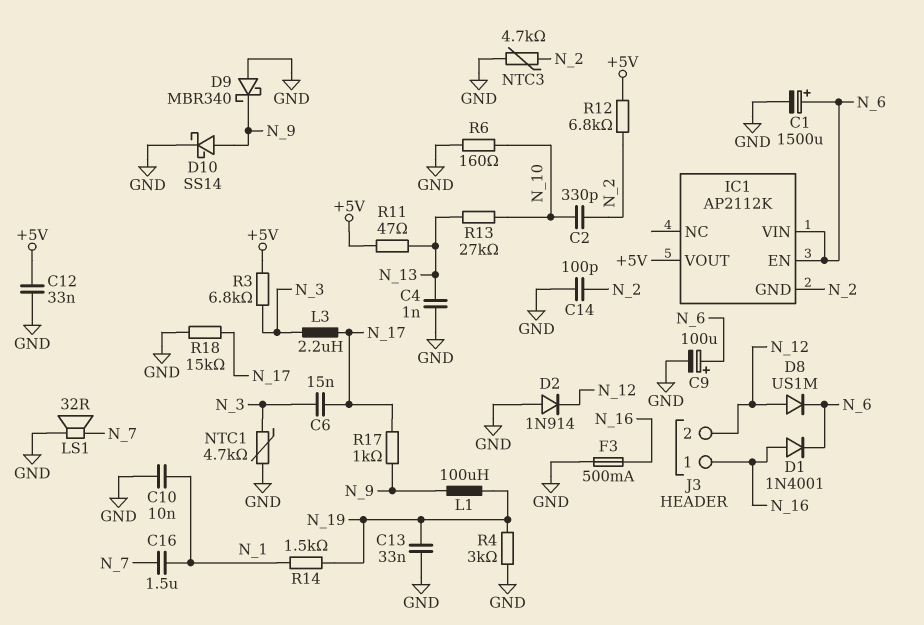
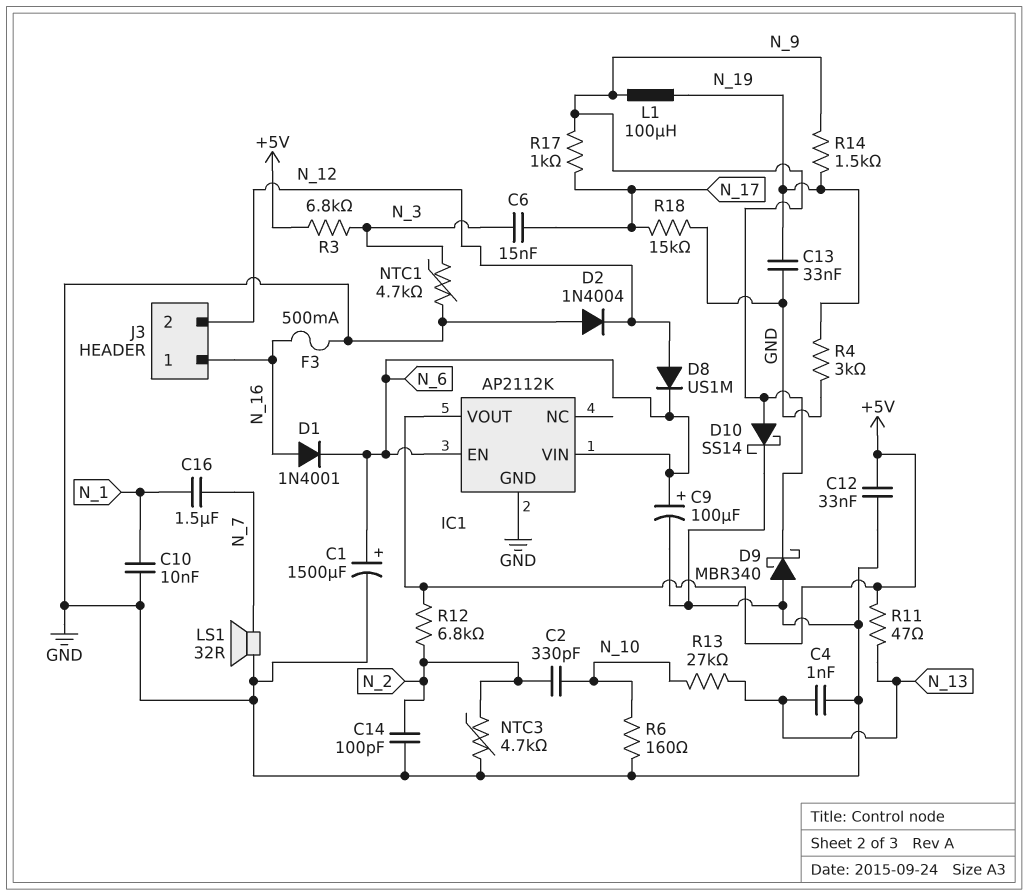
D2: diode 1N914 (A GND, K N_12) -> diode 1N4004 (A GND, K N_12)
IC1 pin GND: N_2 -> GND
L3: 2.2uH (N_3, N_17) -> none
R14: 1.5k (N_1, N_19) -> 1.5k (N_9, N_19)

